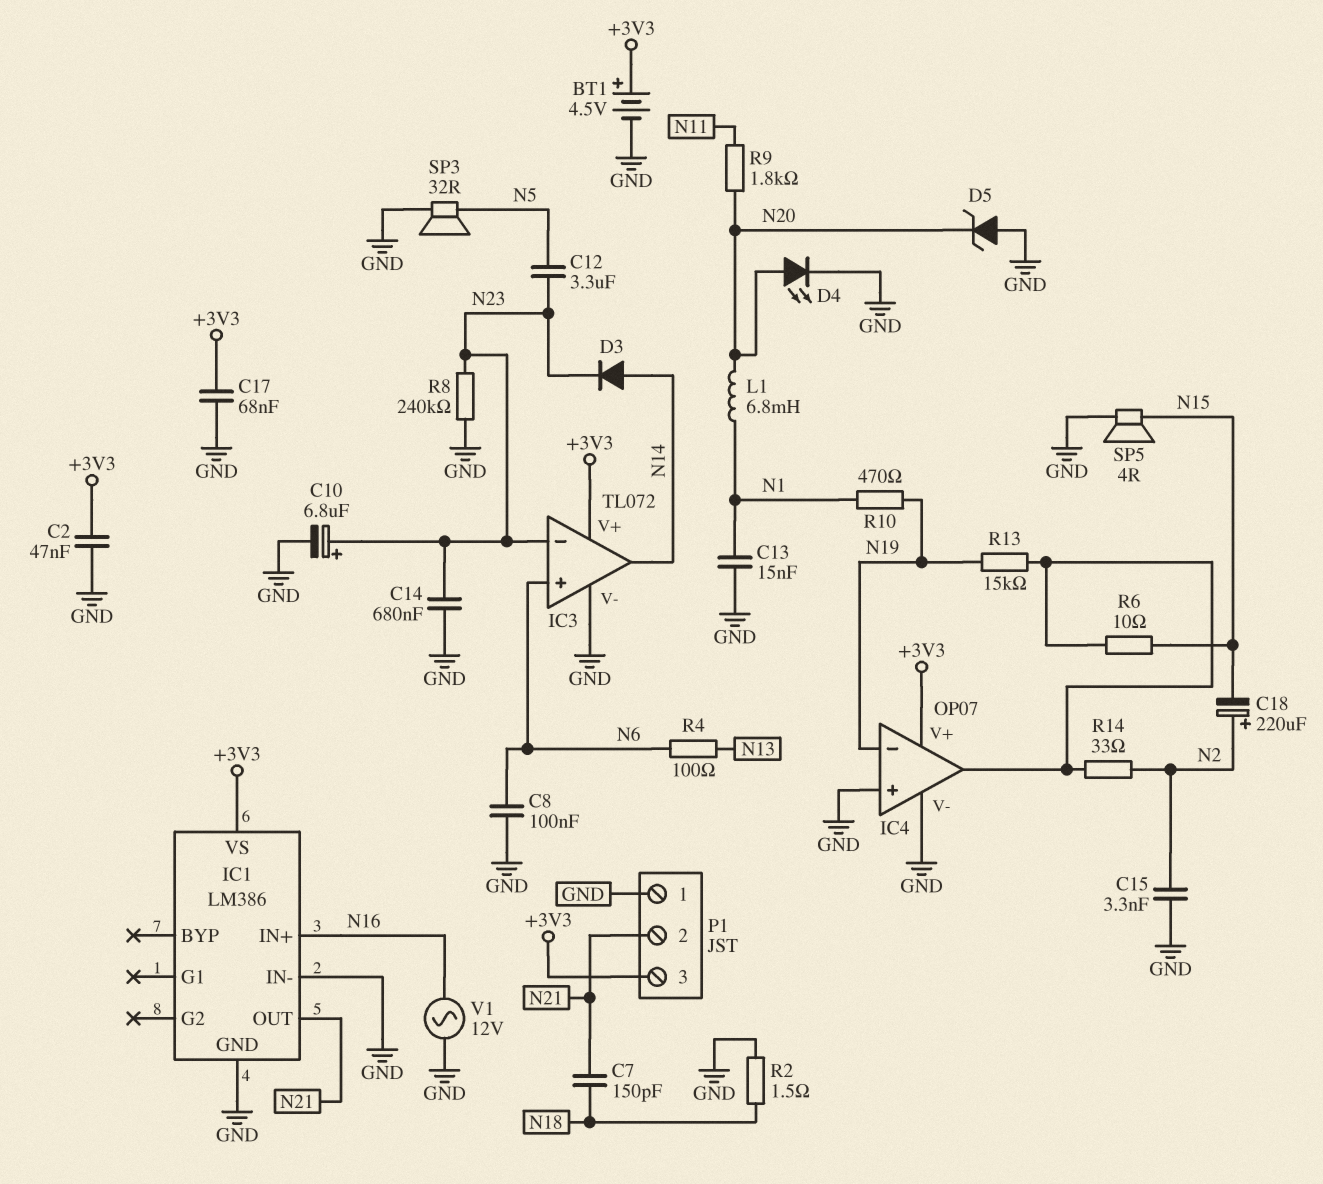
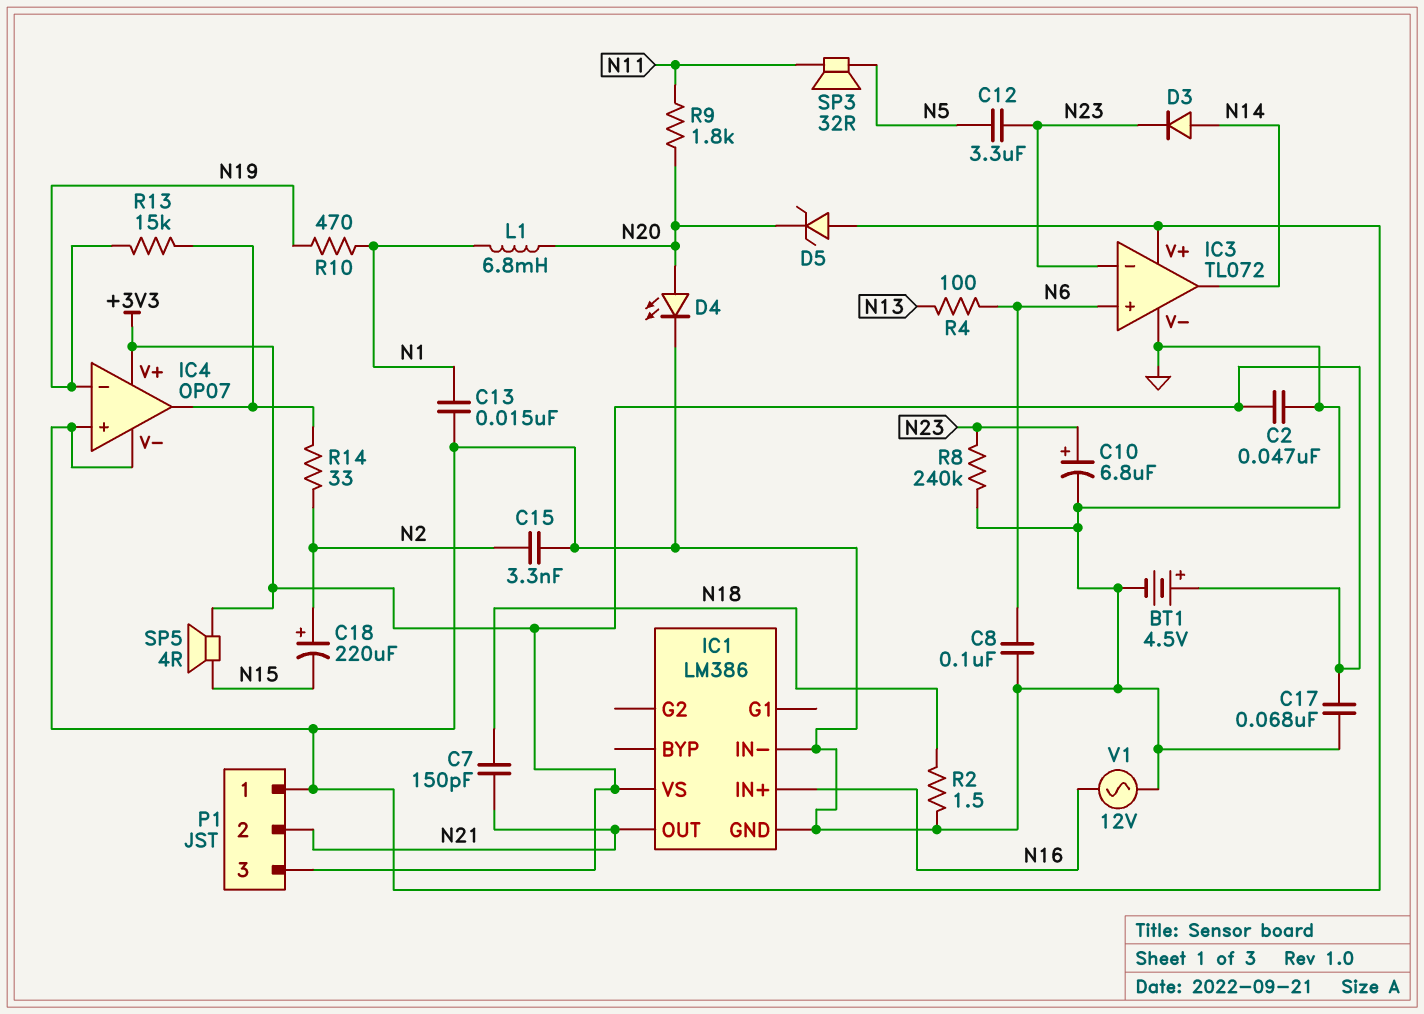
C14: 680nF (GND, N23) -> none
IC3 pin V+: +3V3 -> GND
R6: 10 (IC4/out, N15) -> none
SP3: speaker 32R (GND, N5) -> speaker 32R (N5, N11)
SP5: speaker 4R (GND, N15) -> speaker 4R (+3V3, N15)

